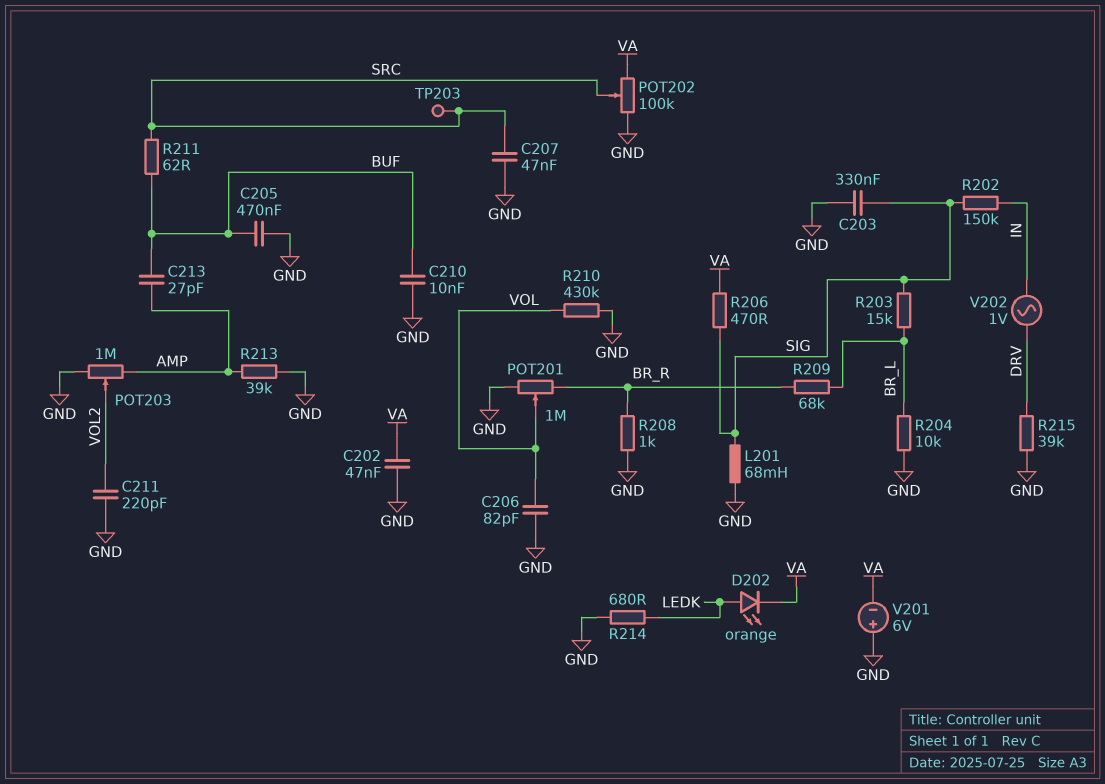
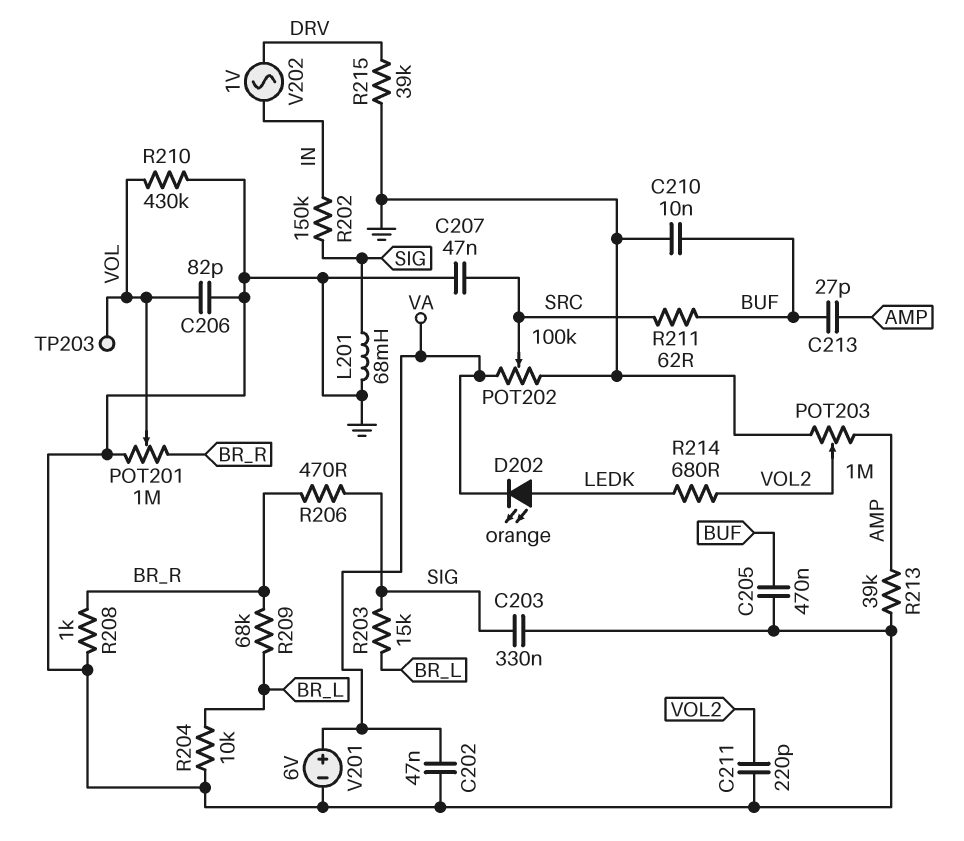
R206: 470 (SIG, VA) -> 470 (BR_R, SIG)
R214: 680 (GND, LEDK) -> 680 (LEDK, VOL2)
TP203: test point (SRC) -> test point (VOL)
V201: 6V (plus GND, minus VA) -> 6V (plus VA, minus GND)

